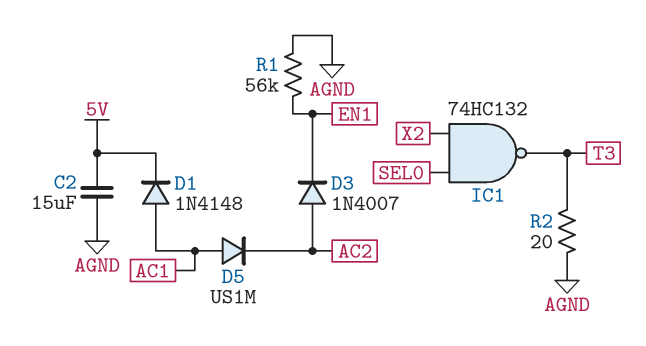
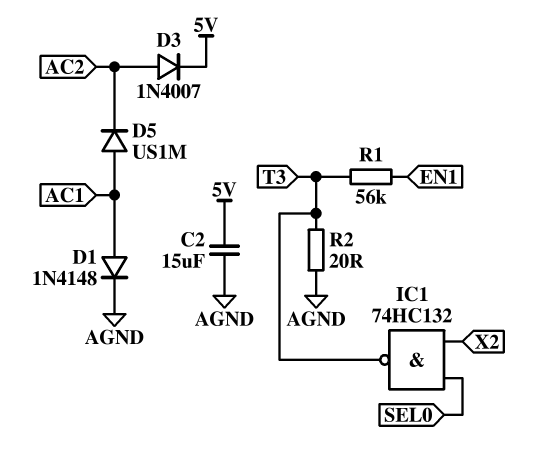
D1: diode 1N4148 (A AC1, K 5V) -> diode 1N4148 (A AC1, K AGND)
D3: diode 1N4007 (A AC2, K EN1) -> diode 1N4007 (A AC2, K 5V)
R1: 56k (AGND, EN1) -> 56k (EN1, T3)

